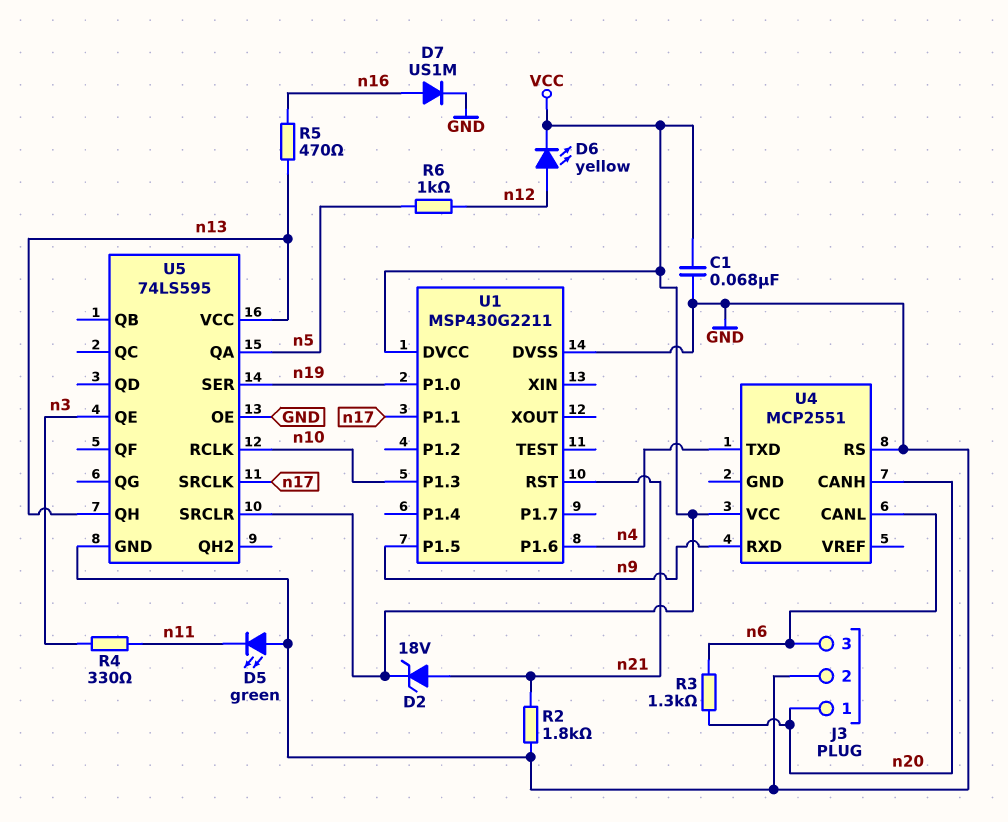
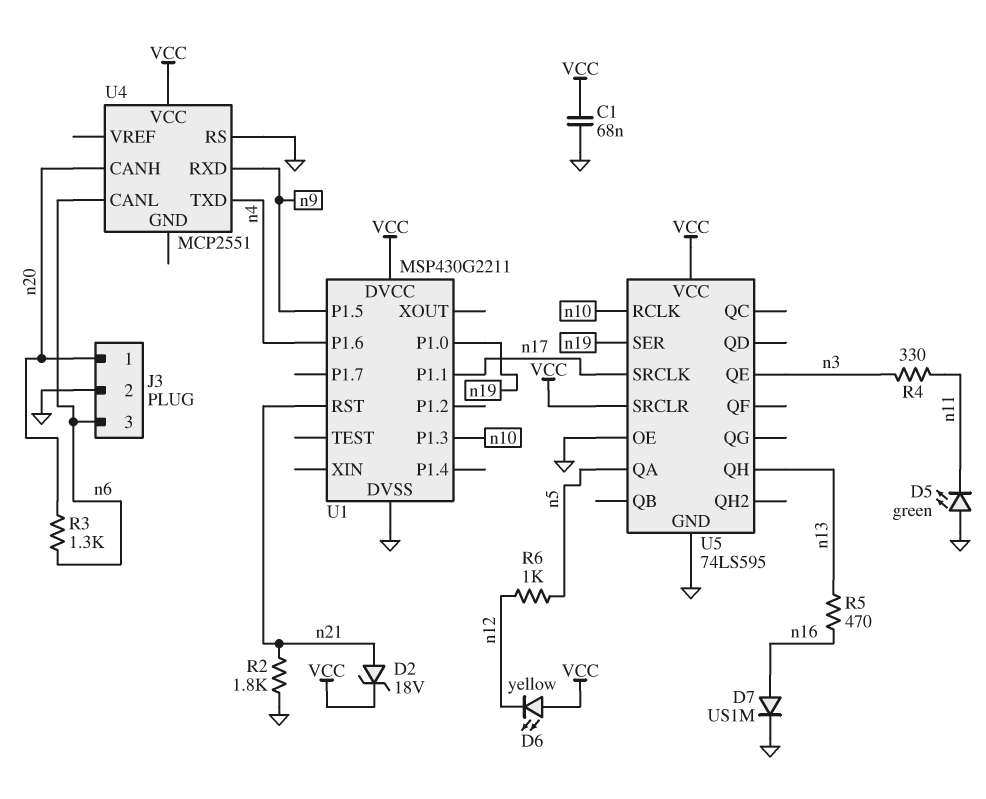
D6: LED yellow (A n12, K VCC) -> LED yellow (A VCC, K n12)
U5 pin VCC: n13 -> VCC

